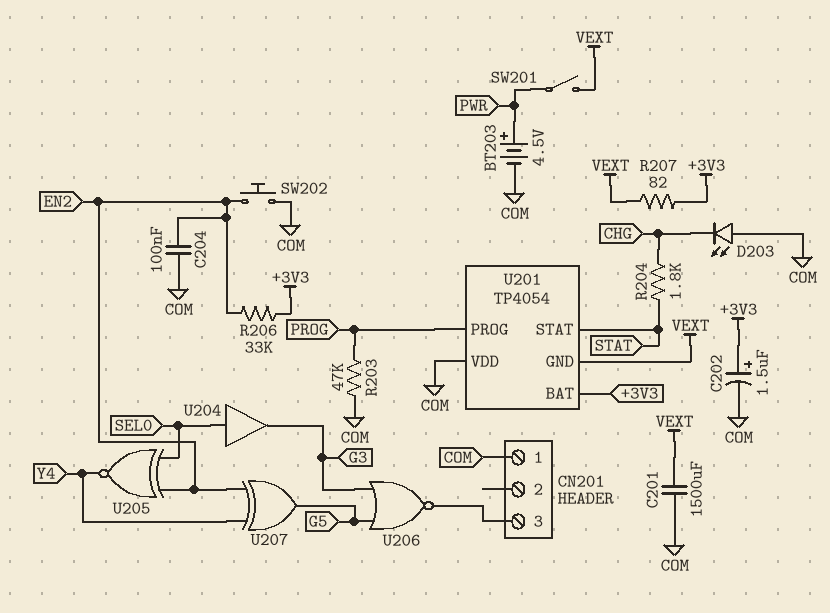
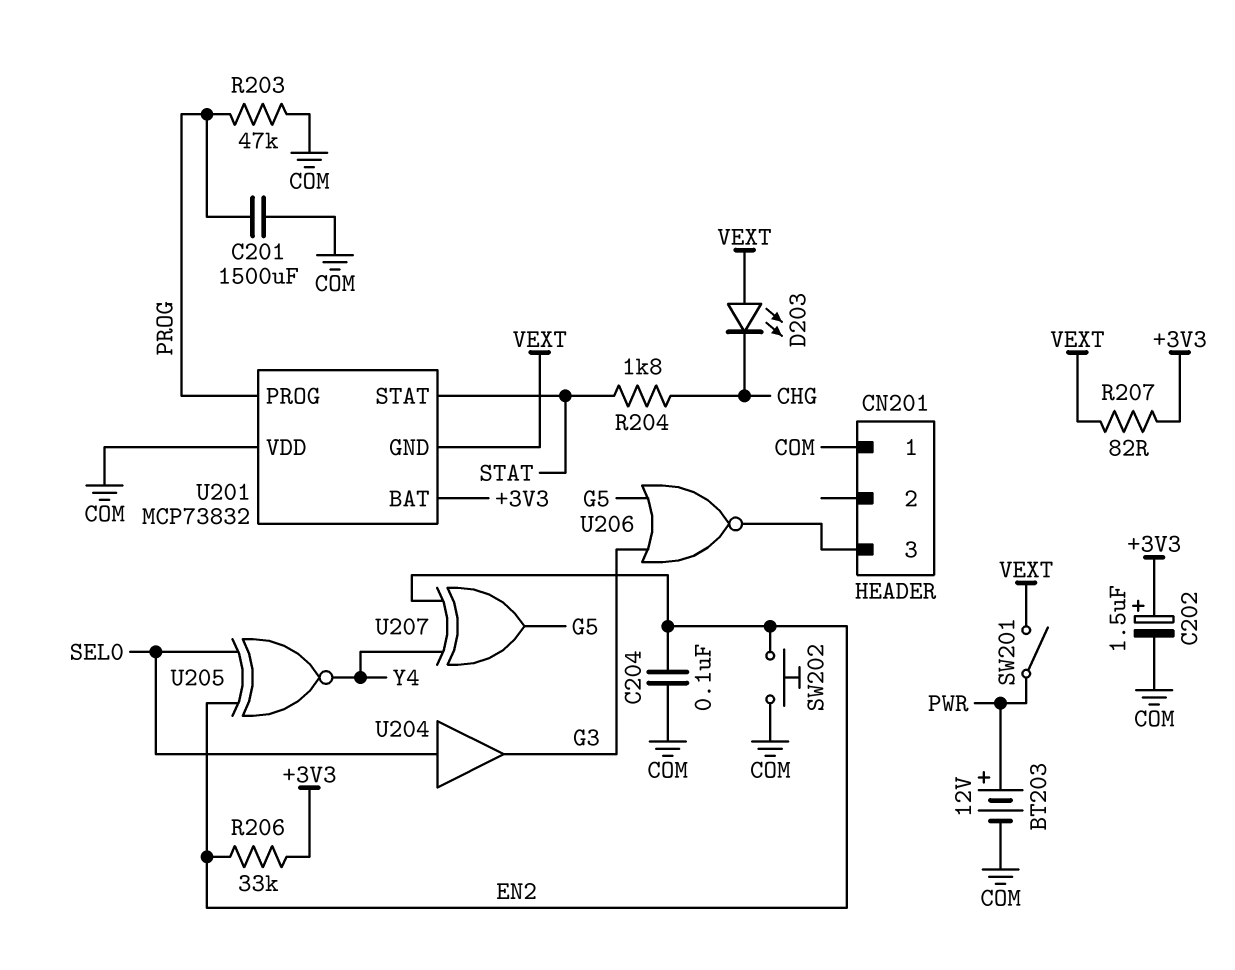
BT203: 4.5V (plus PWR, minus COM) -> 12V (plus PWR, minus COM)
C201: 1500uF (COM, VEXT) -> 1500uF (COM, PROG)
D203: LED (A COM, K CHG) -> LED (A VEXT, K CHG)
U201: TP4054 -> MCP73832

